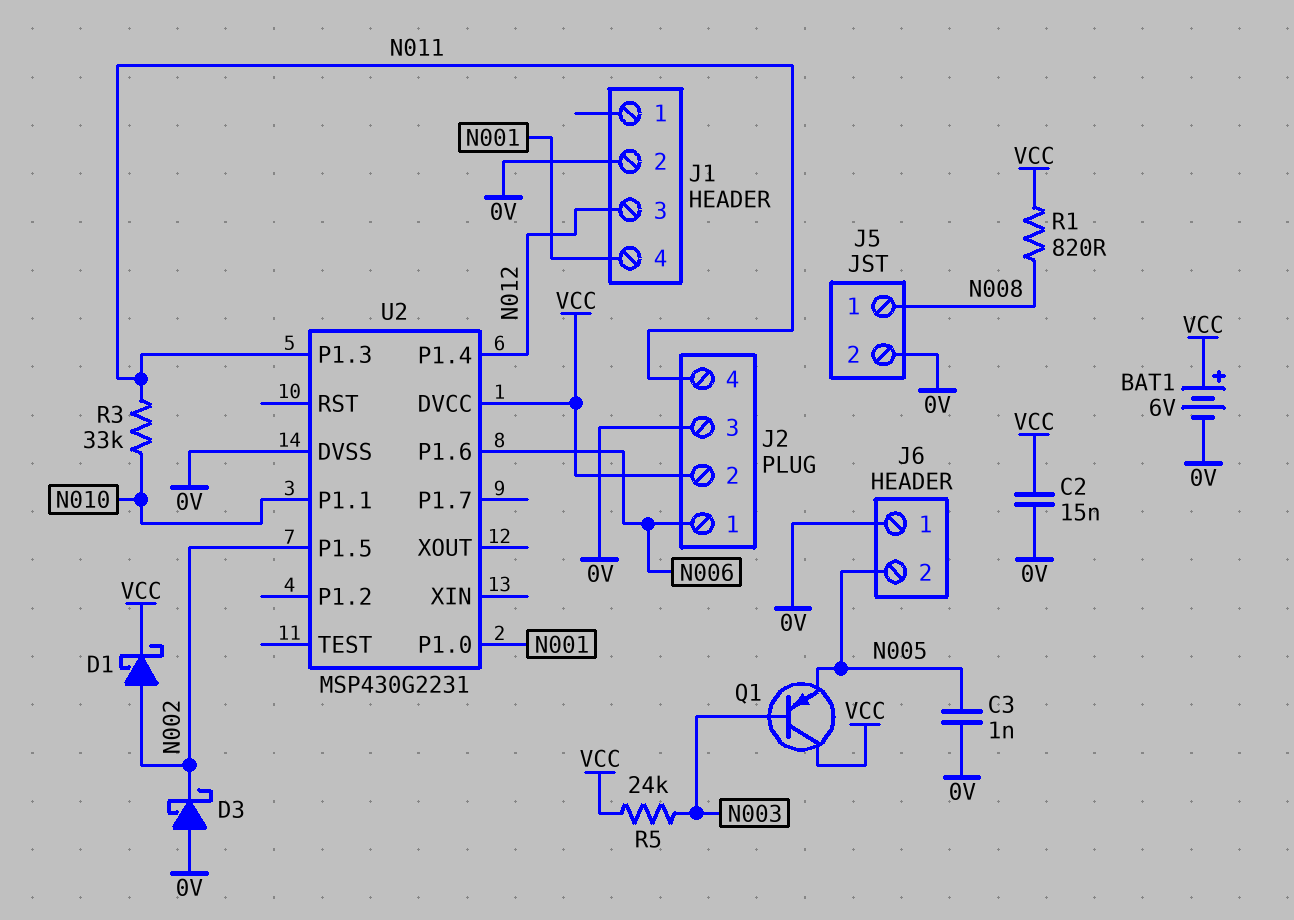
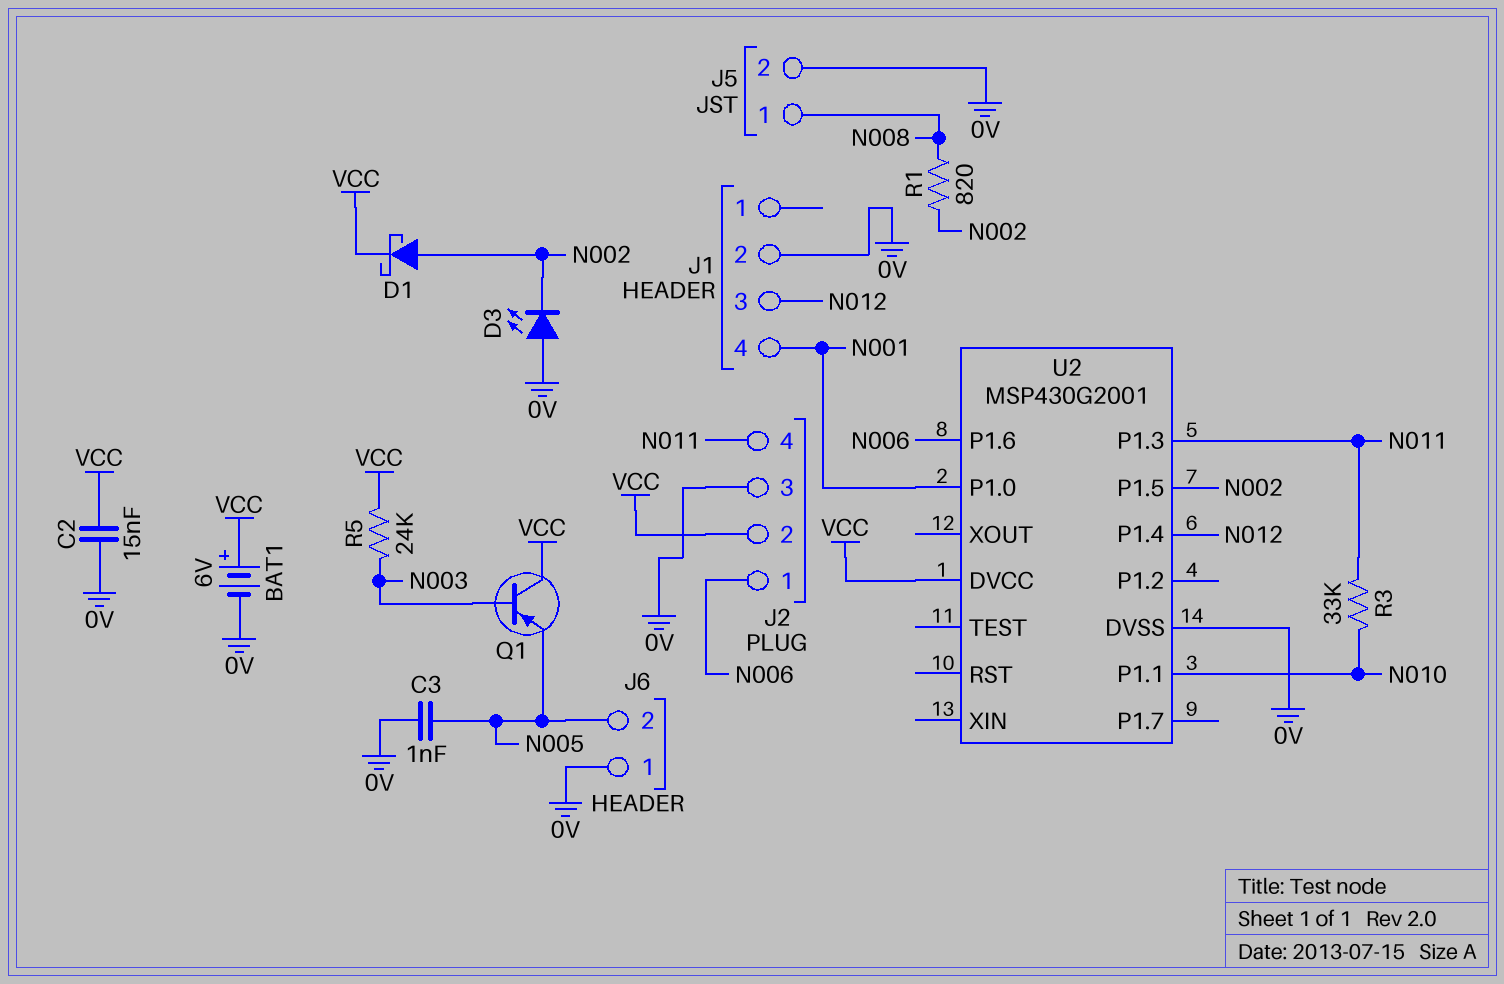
D3: schottky (A 0V, K N002) -> LED (A 0V, K N002)
R1: 820 (N008, VCC) -> 820 (N002, N008)
U2: MSP430G2231 -> MSP430G2001

